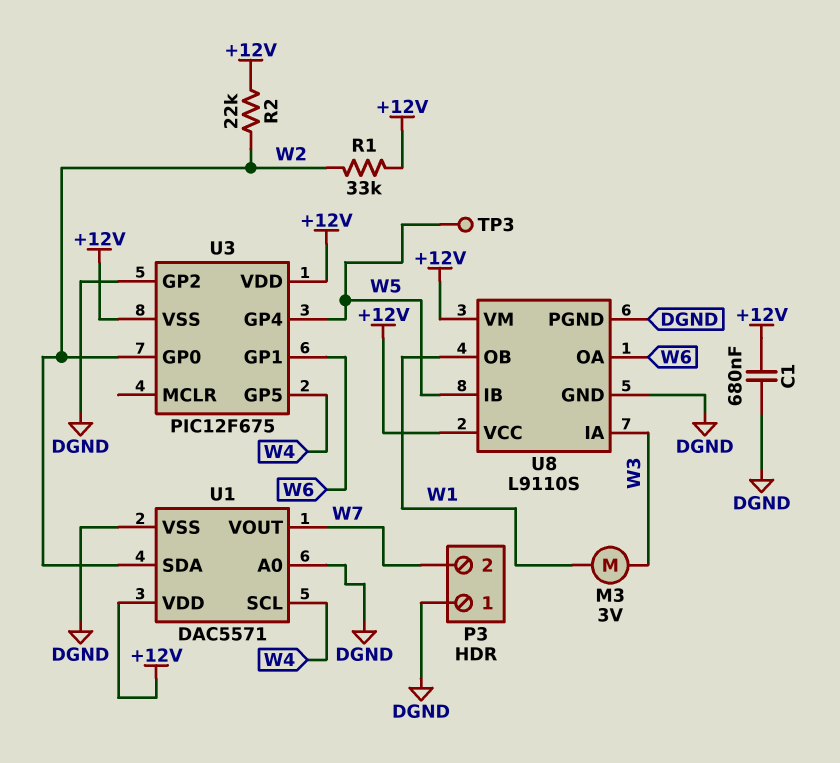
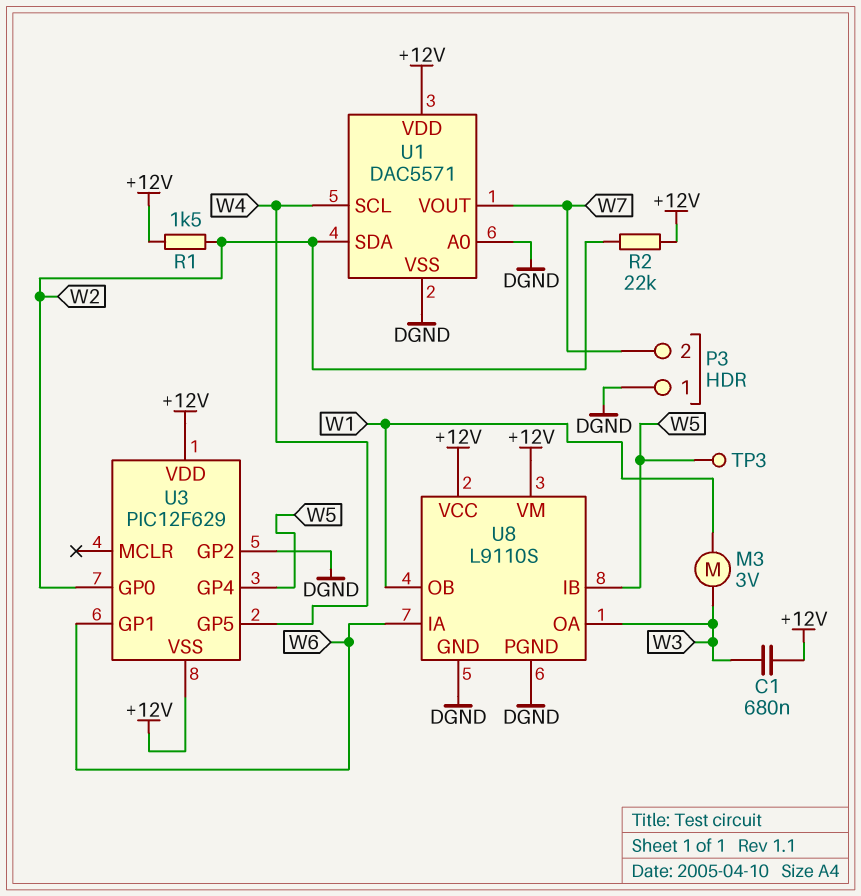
C1: 680nF (+12V, DGND) -> 680nF (+12V, W3)
R1: 33k (+12V, W2) -> 1.5k (+12V, W2)
U3: PIC12F675 -> PIC12F629
U8 pin IA: W3 -> W6
U8 pin OA: W6 -> W3

